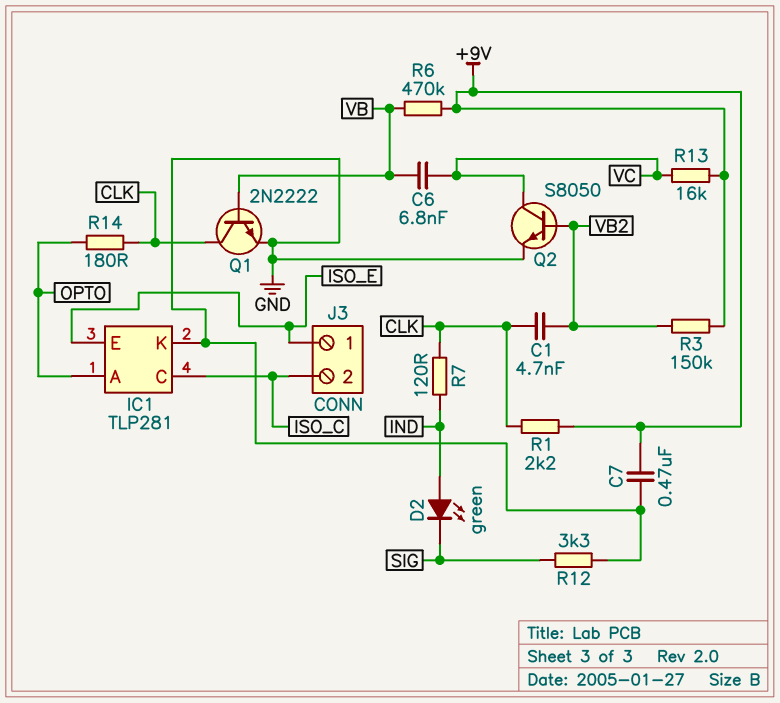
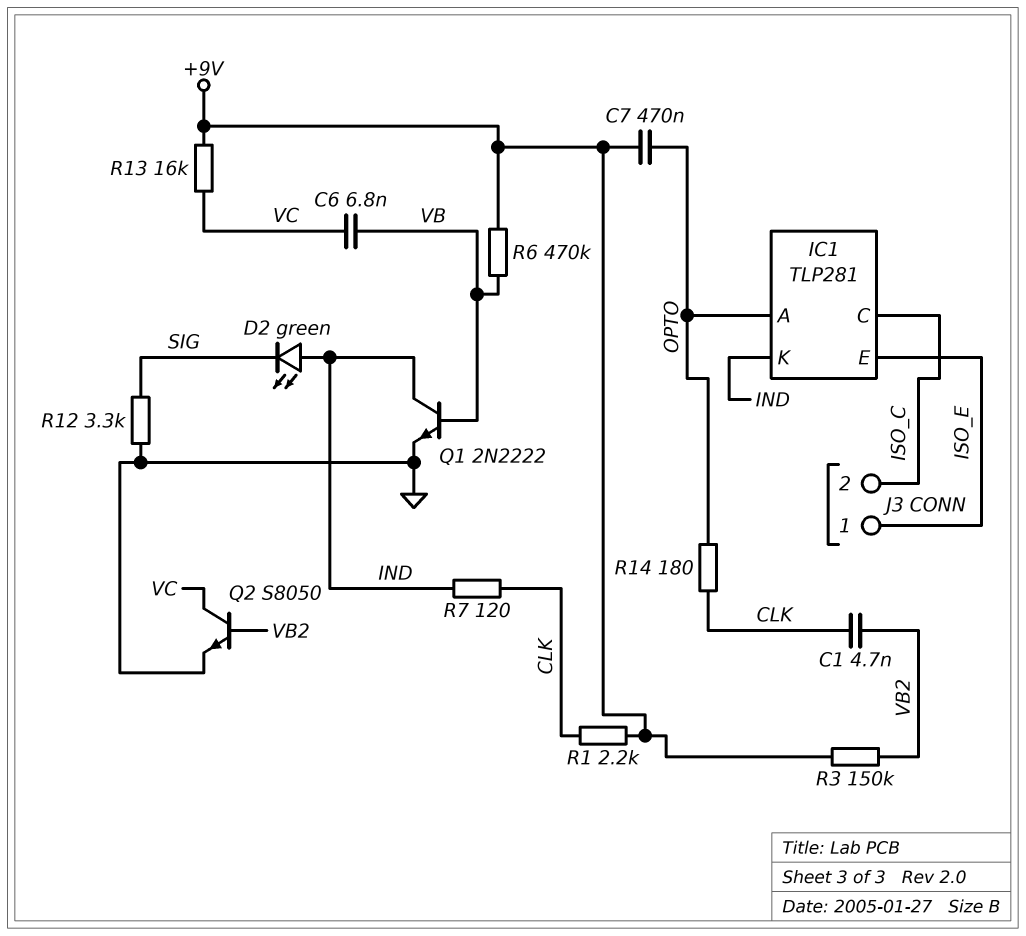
C7: 470nF (+9V, GND) -> 470nF (+9V, OPTO)
IC1 pin K: GND -> IND
Q1: NPN 2N2222 (B VB, C CLK, E GND) -> NPN 2N2222 (B VB, C IND, E GND)

